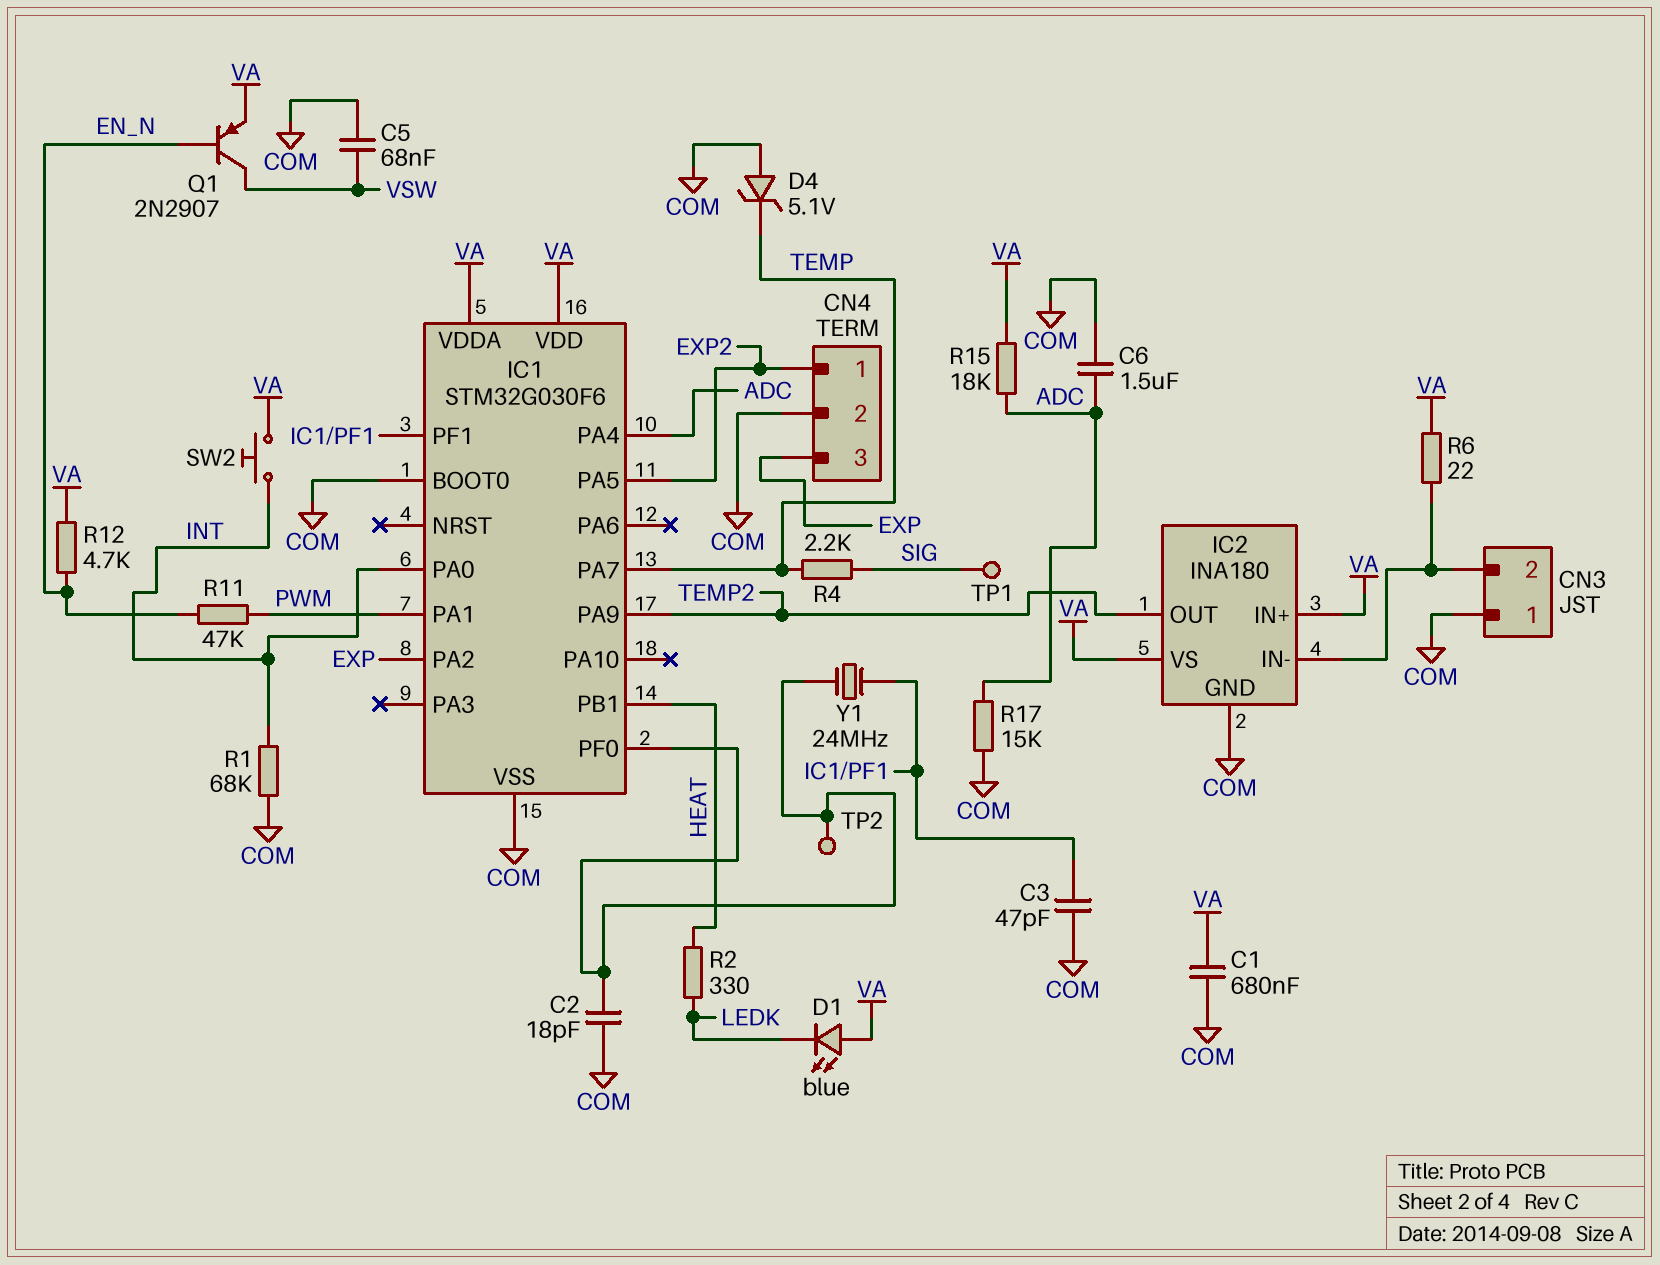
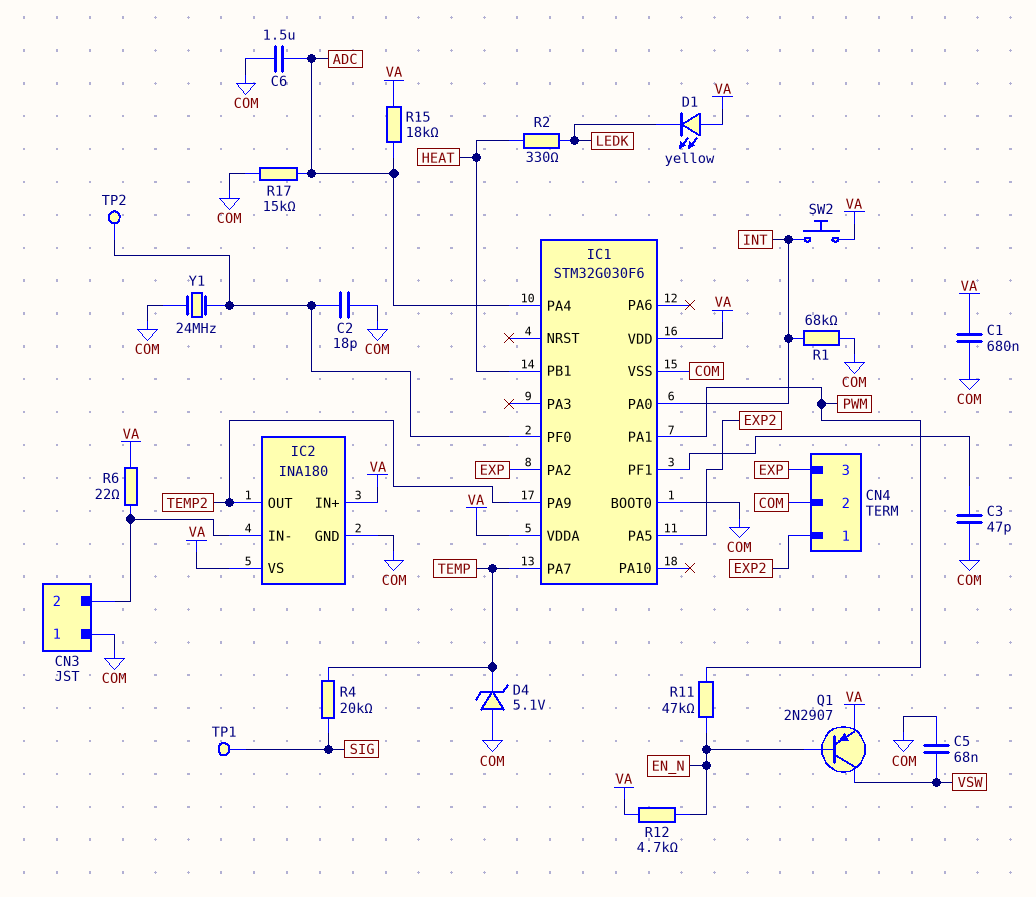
D1: LED blue (A VA, K LEDK) -> LED yellow (A VA, K LEDK)
R4: 2.2k (SIG, TEMP) -> 20k (SIG, TEMP)
Y1: 24MHz (IC1/PF0, IC1/PF1) -> 24MHz (COM, IC1/PF0)

